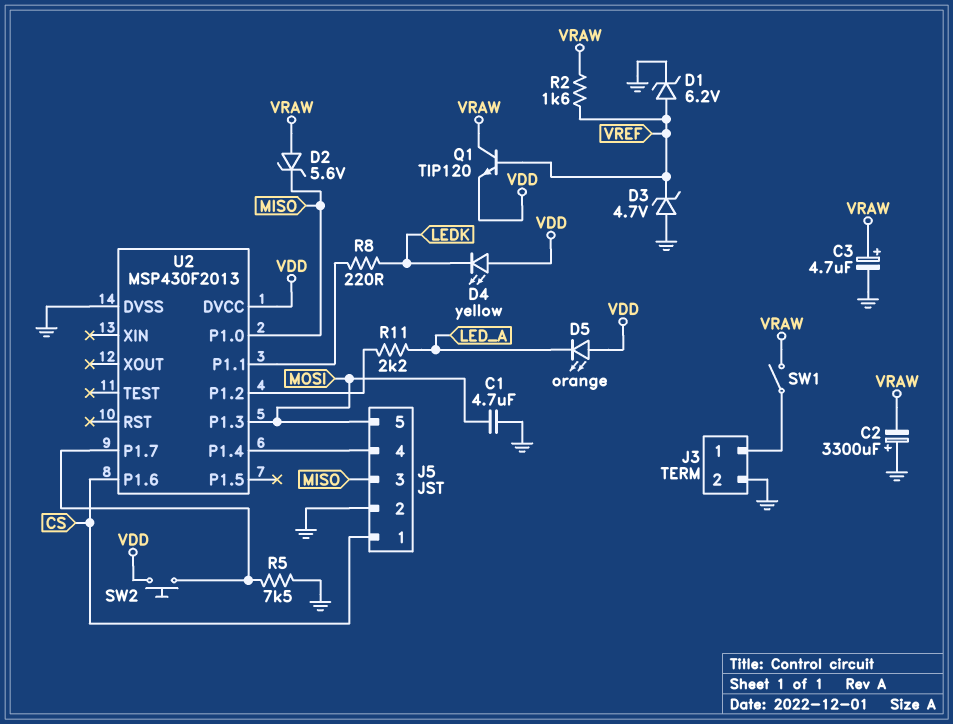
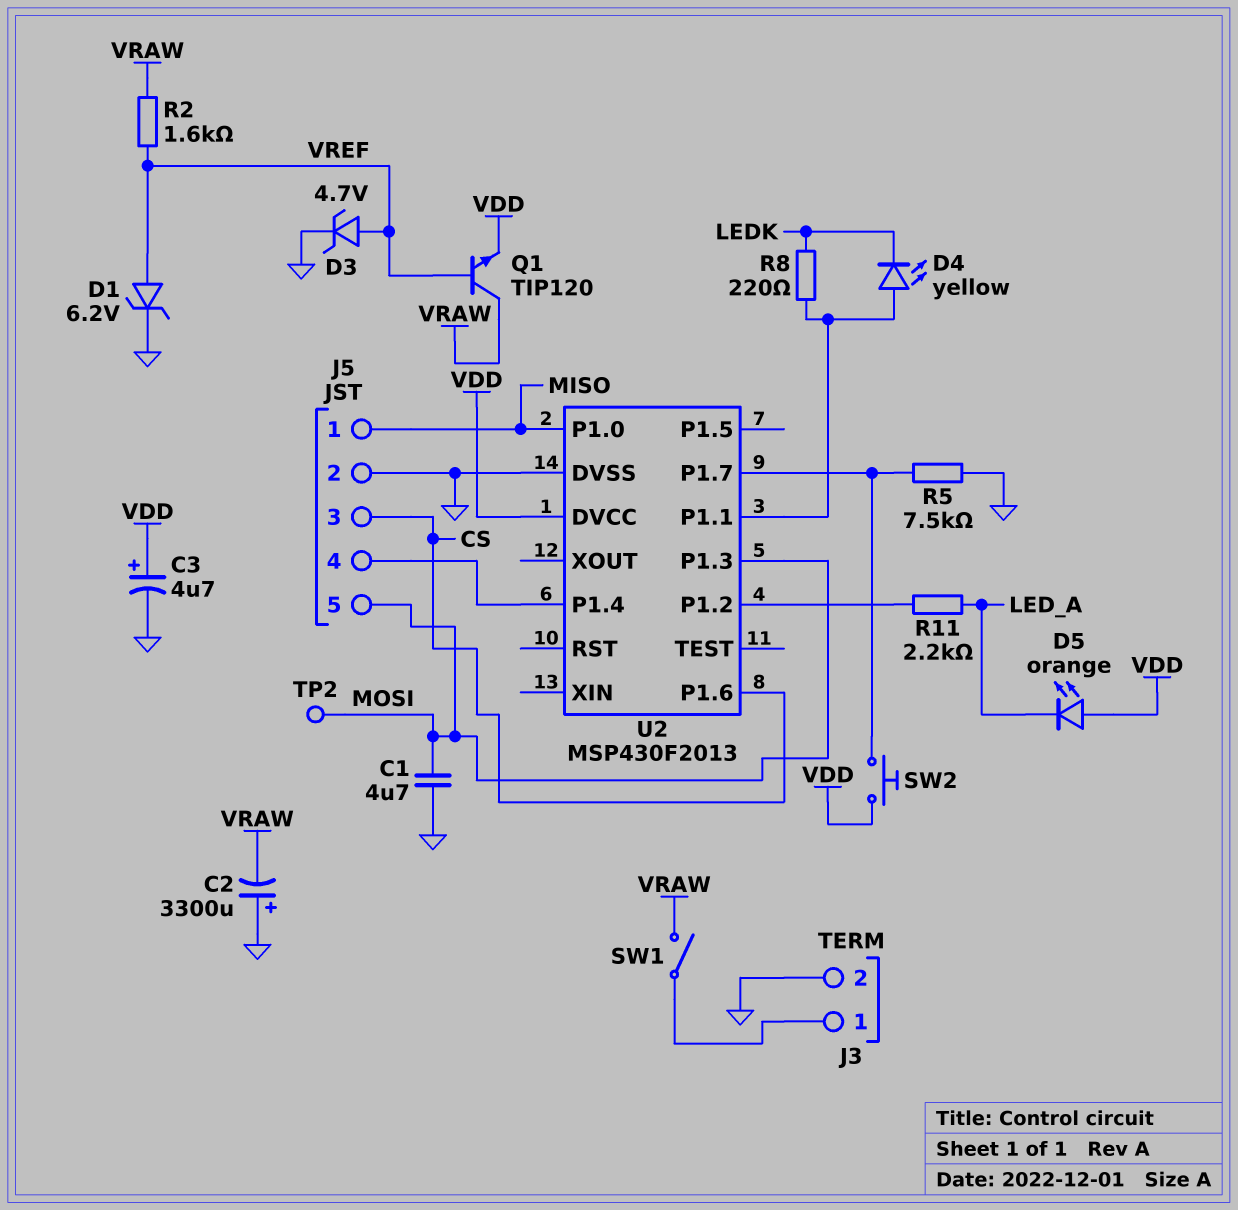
C3: 4.7uF (plus VRAW, minus GND) -> 4.7uF (plus VDD, minus GND)
D2: zener 5.6V (A VRAW, K MISO) -> none
D3: zener 4.7V (A GND, K VREF) -> zener 4.7V (A VREF, K GND)
D4: LED yellow (A VDD, K LEDK) -> LED yellow (A U2/P1.1, K LEDK)
J5 pin 1: CS -> MISO
J5 pin 3: MISO -> CS
TP2: none -> test point (MOSI)

